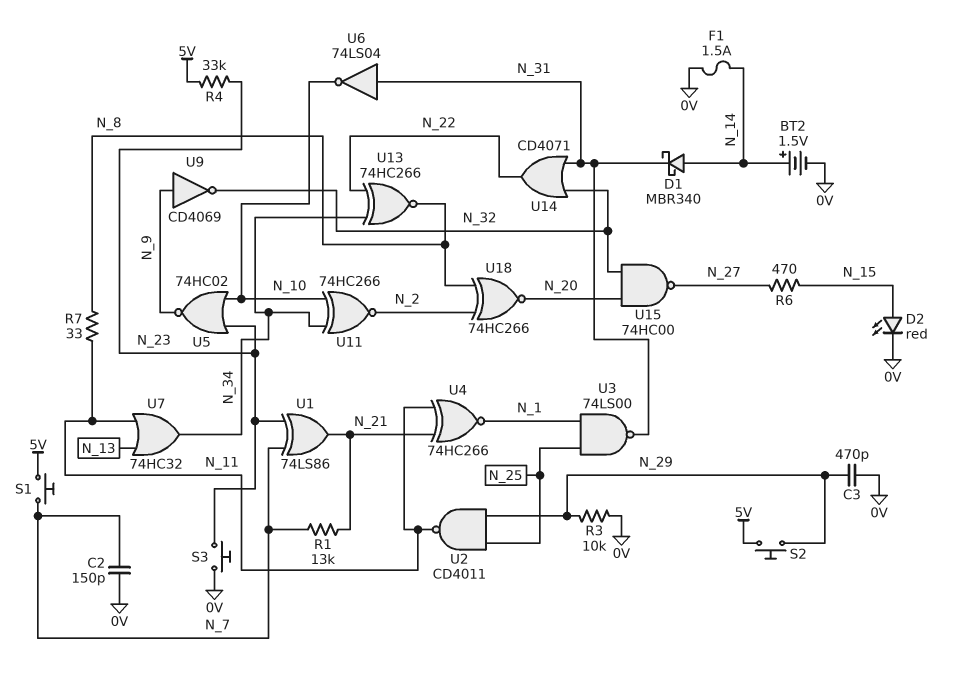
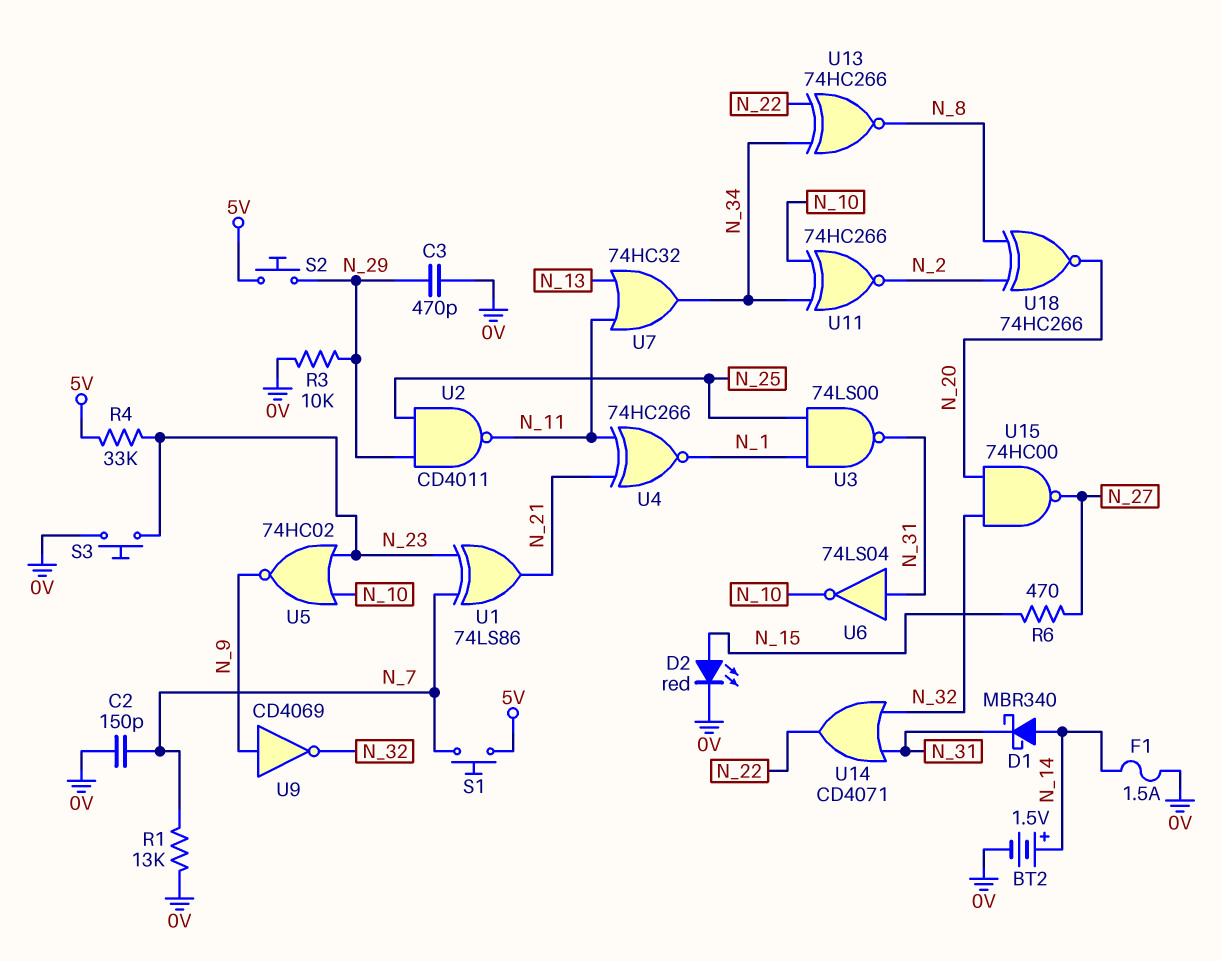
R1: 13k (N_7, N_21) -> 13k (0V, N_7)
R7: 33 (N_8, N_11) -> none

